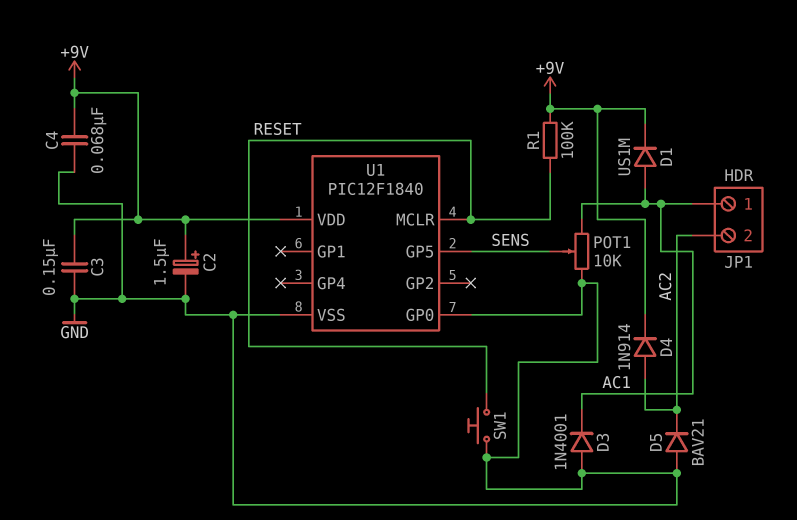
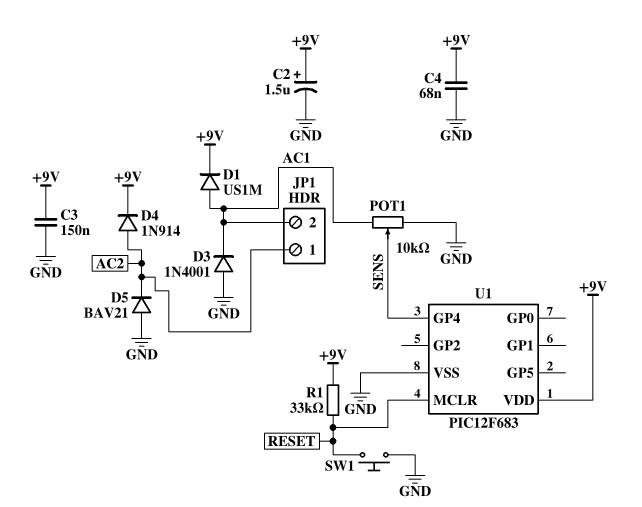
JP1 pin 1: AC1 -> AC2
JP1 pin 2: AC2 -> AC1
R1: 100k (+9V, RESET) -> 33k (+9V, RESET)
U1: PIC12F1840 -> PIC12F683
U1 pin GP0: GND -> none
U1 pin GP4: none -> SENS
U1 pin GP5: SENS -> none

